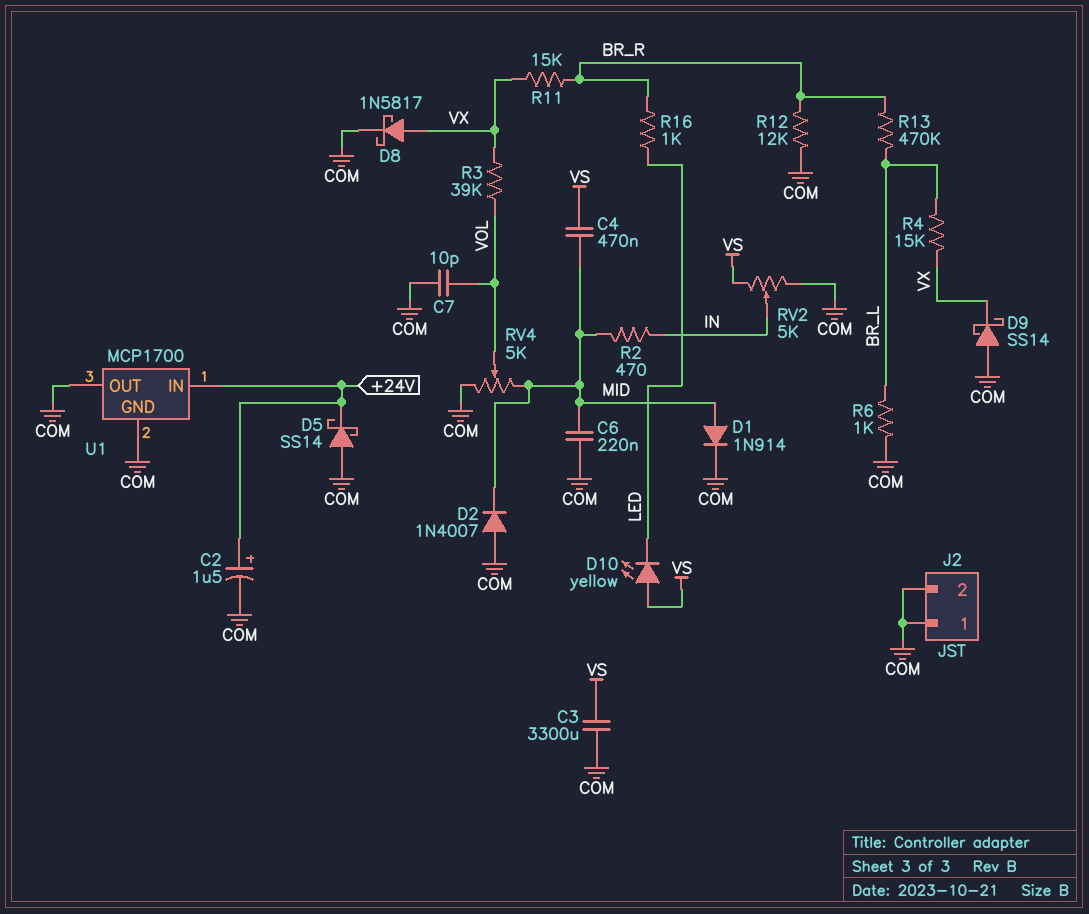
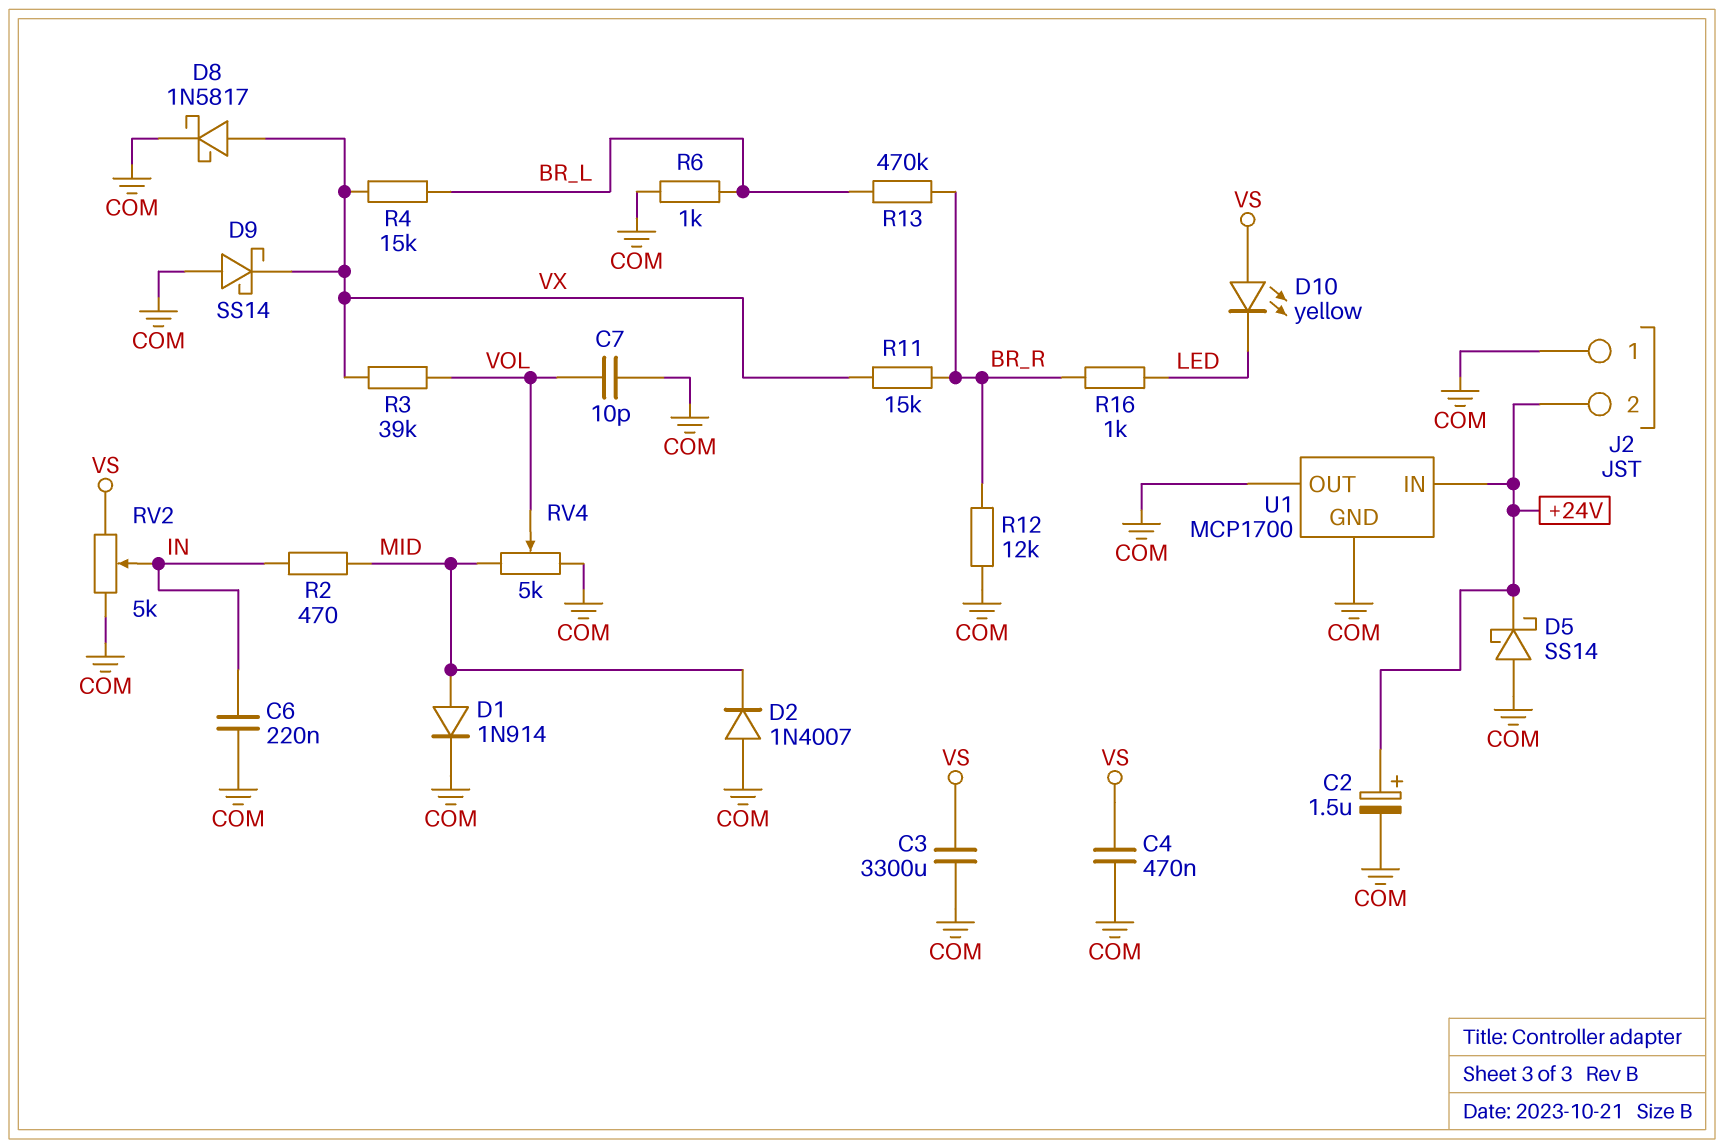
C4: 470nF (MID, VS) -> 470nF (COM, VS)
C6: 220nF (COM, MID) -> 220nF (COM, IN)
J2 pin 2: COM -> +24V

